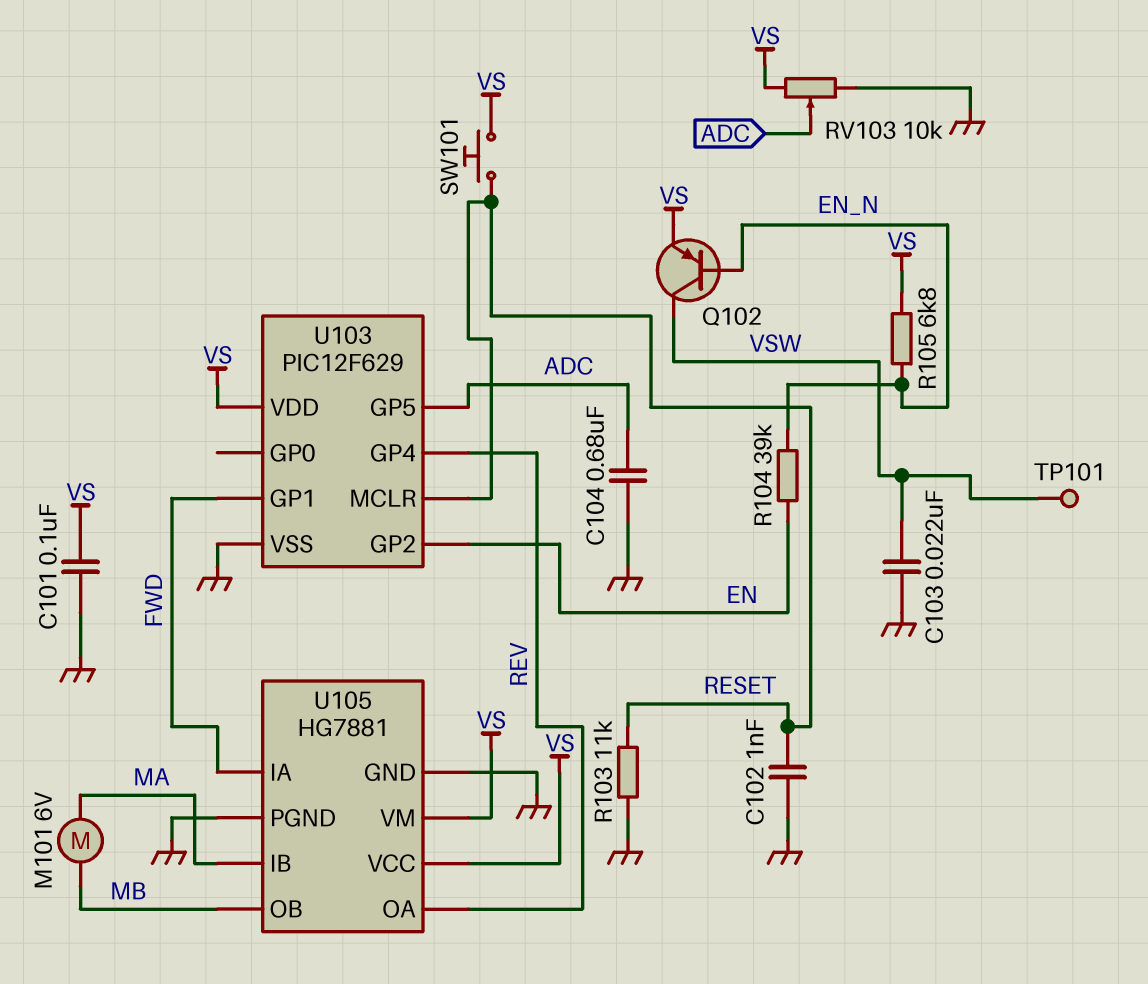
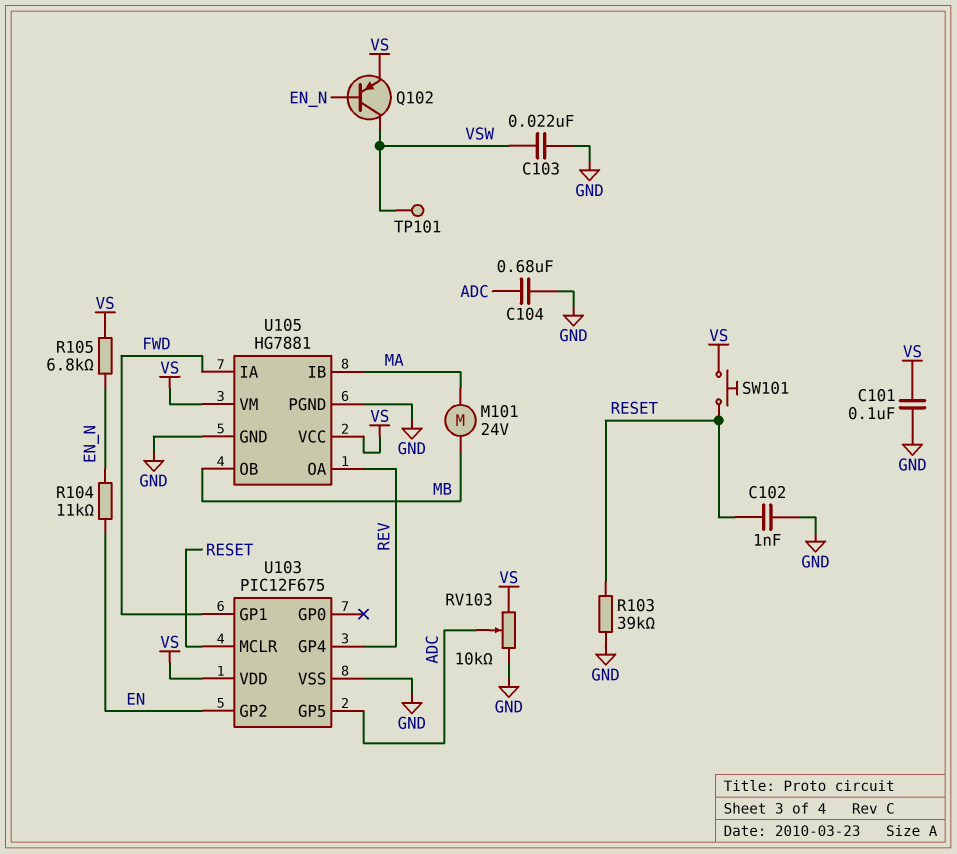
M101: motor 6V (MA, MB) -> motor 24V (MA, MB)
R103: 11k (GND, RESET) -> 39k (GND, RESET)
R104: 39k (EN, EN_N) -> 11k (EN, EN_N)
U103: PIC12F629 -> PIC12F675

